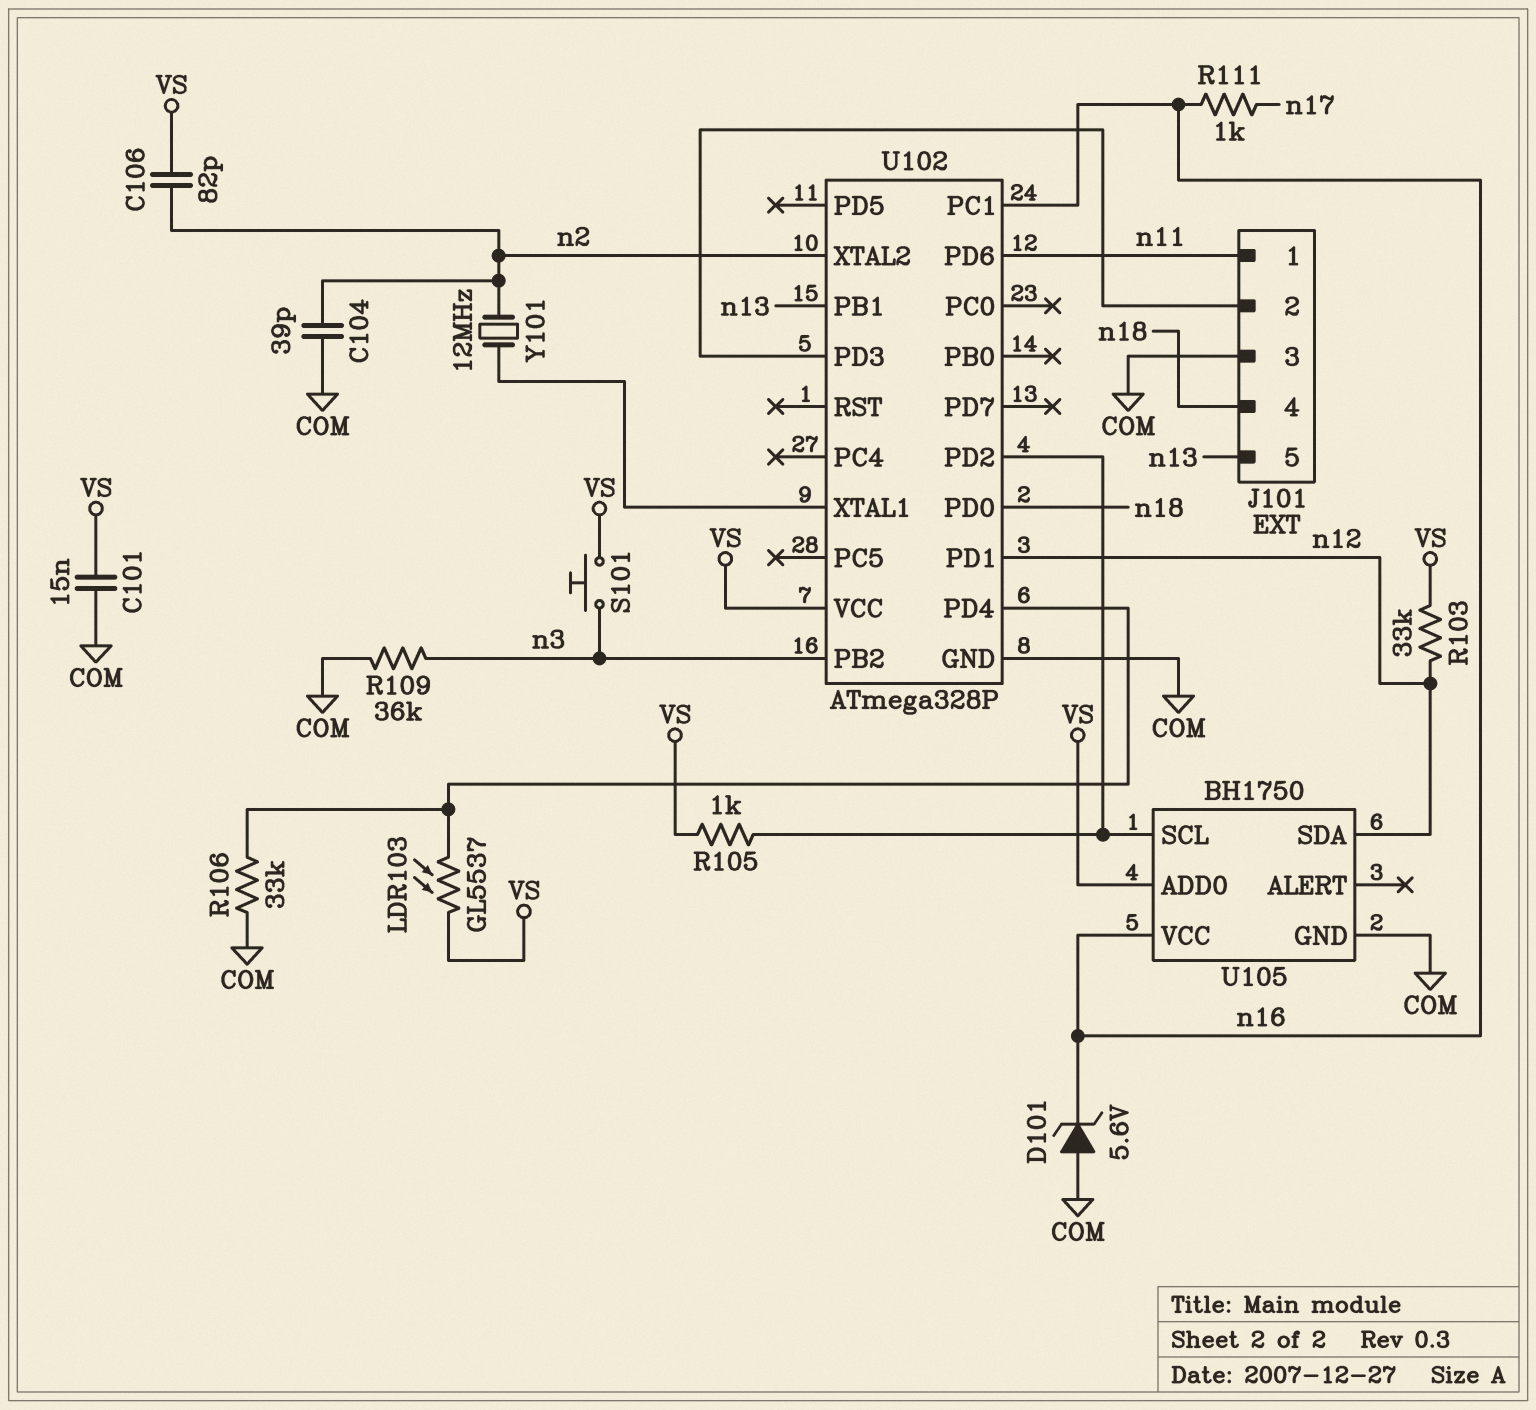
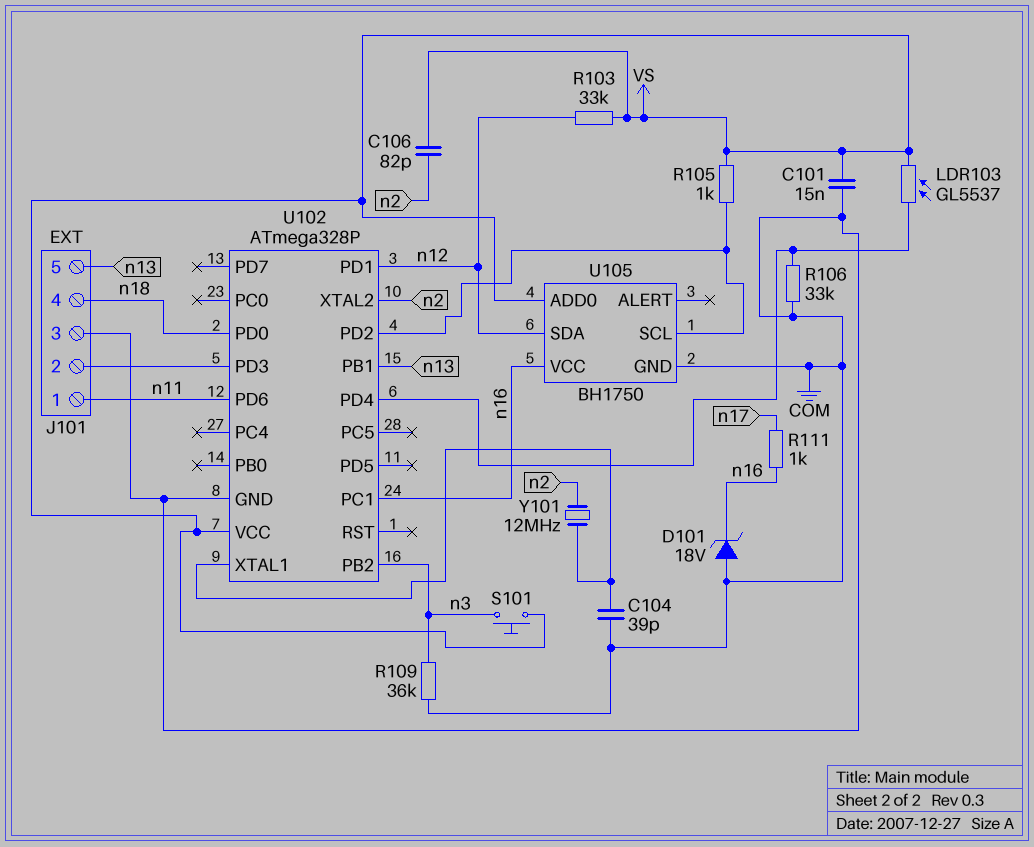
C104: 39pF (COM, n2) -> 39pF (COM, U102/XTAL1)
D101: zener 5.6V (A COM, K n16) -> zener 18V (A COM, K n16)

